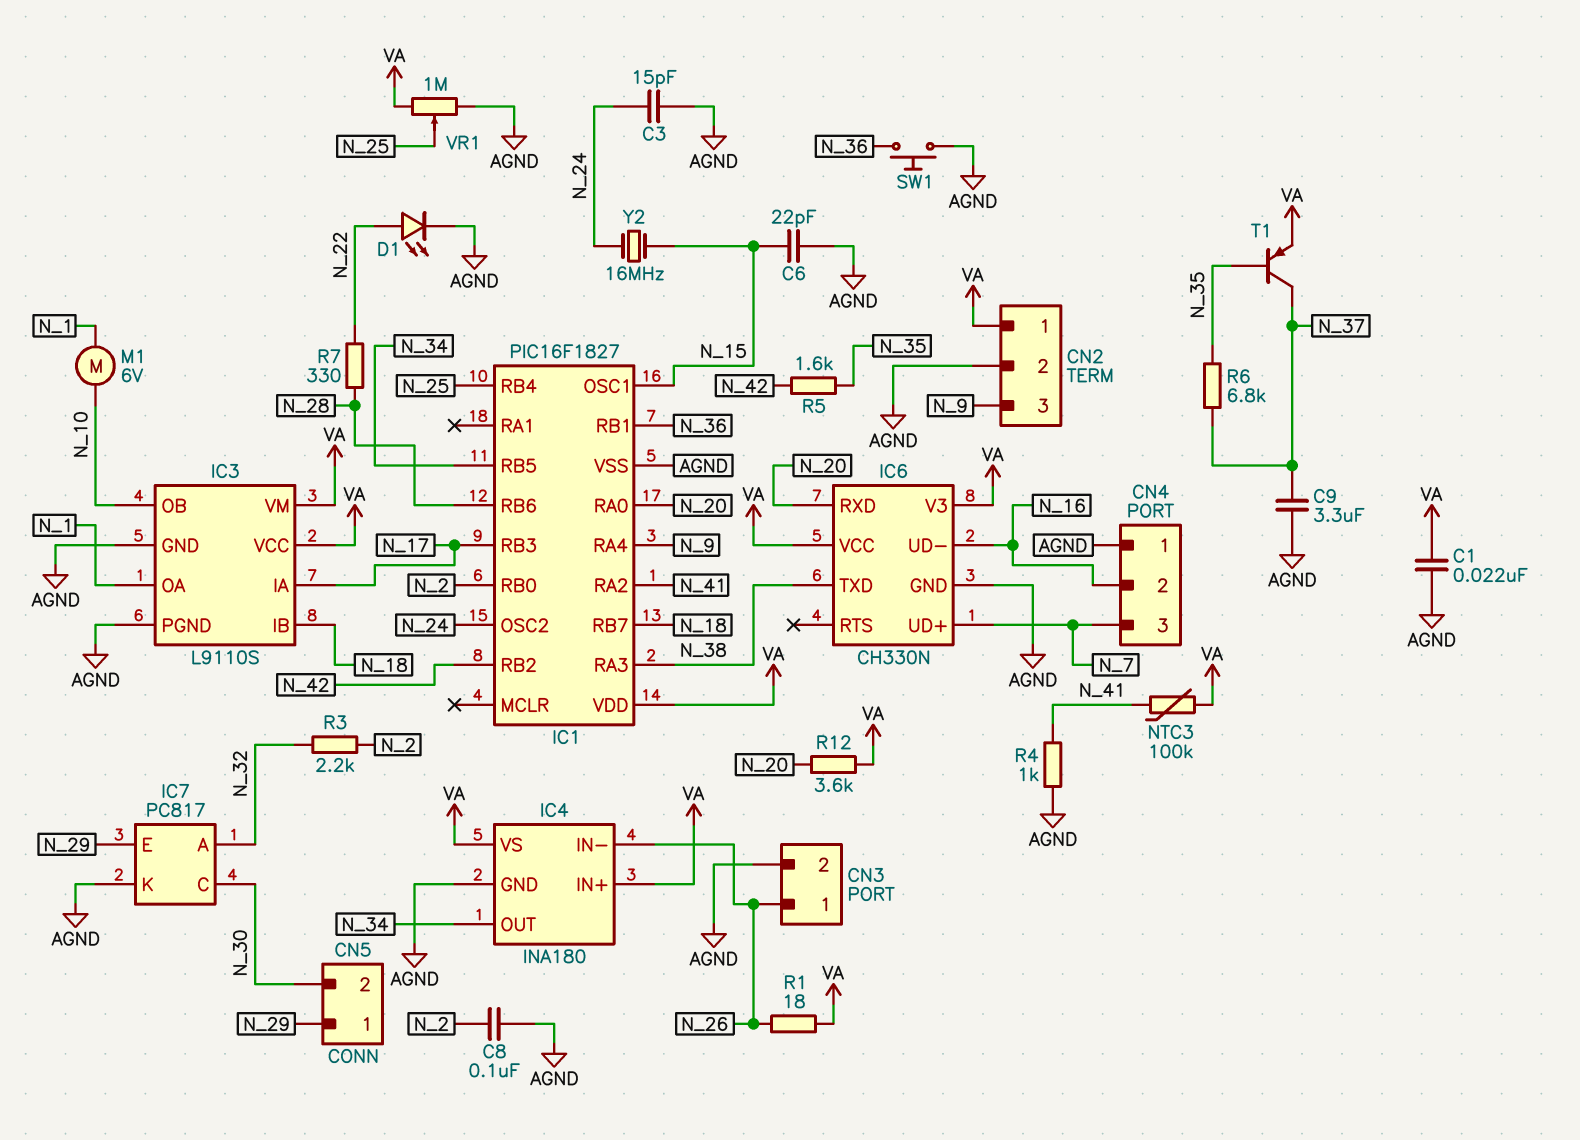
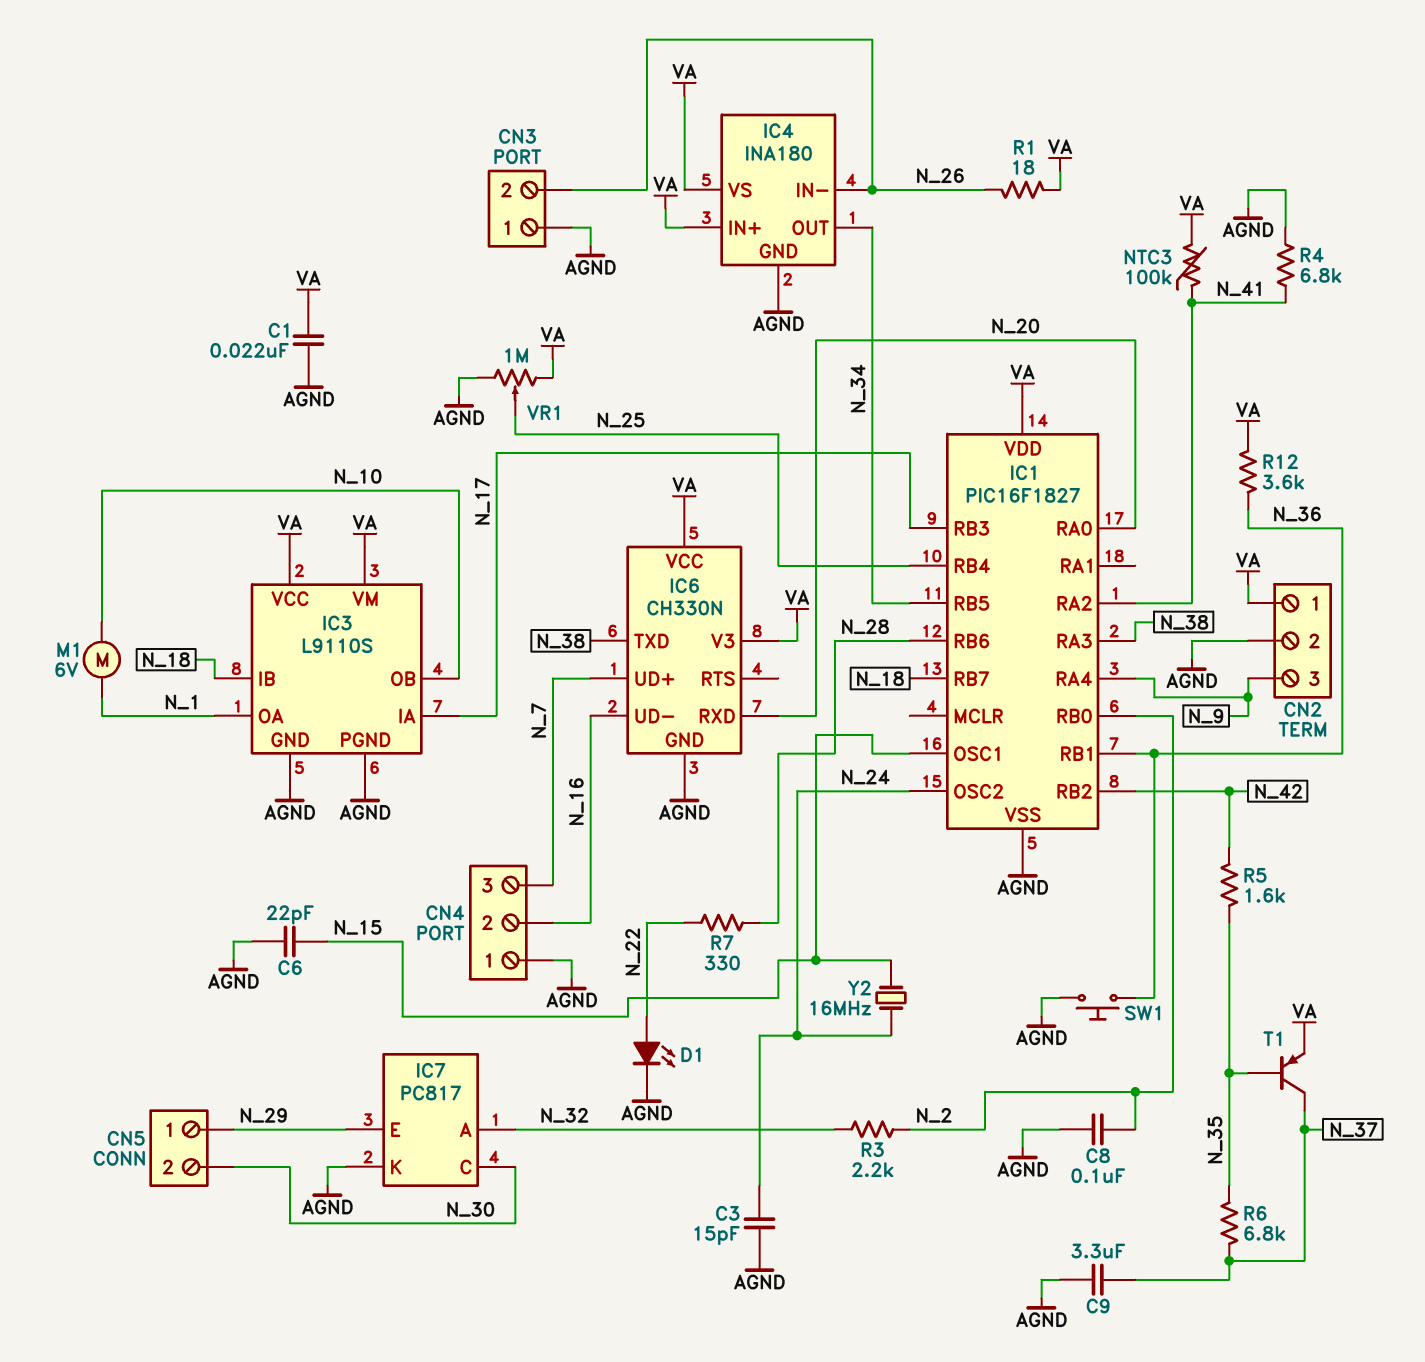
CN3 pin 1: N_26 -> AGND
CN3 pin 2: AGND -> N_26
R4: 1k (AGND, N_41) -> 6.8k (AGND, N_41)
R12: 3.6k (N_20, VA) -> 3.6k (N_36, VA)

